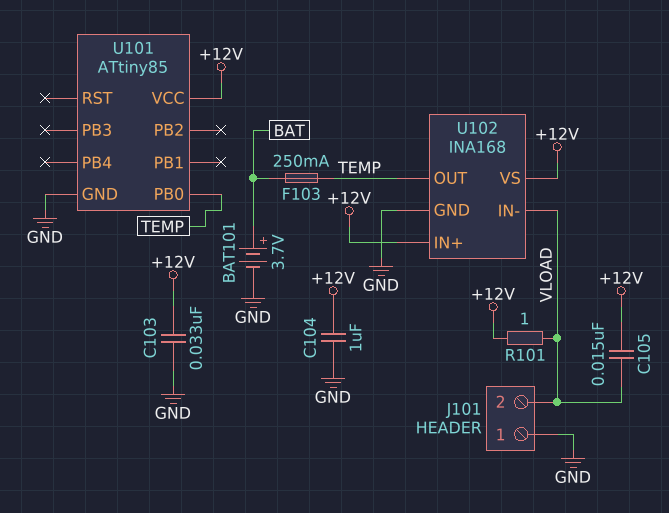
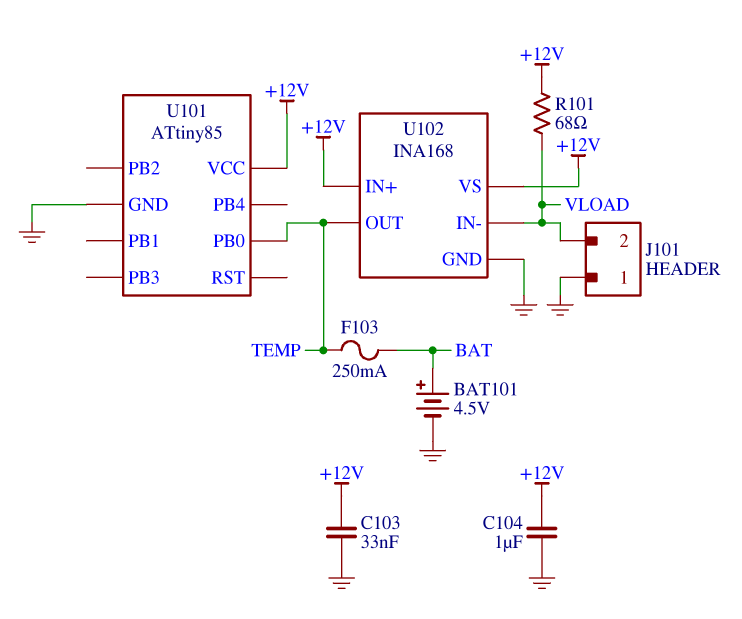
BAT101: 3.7V (plus BAT, minus GND) -> 4.5V (plus BAT, minus GND)
C105: 15nF (+12V, VLOAD) -> none
R101: 1 (+12V, VLOAD) -> 68 (+12V, VLOAD)

